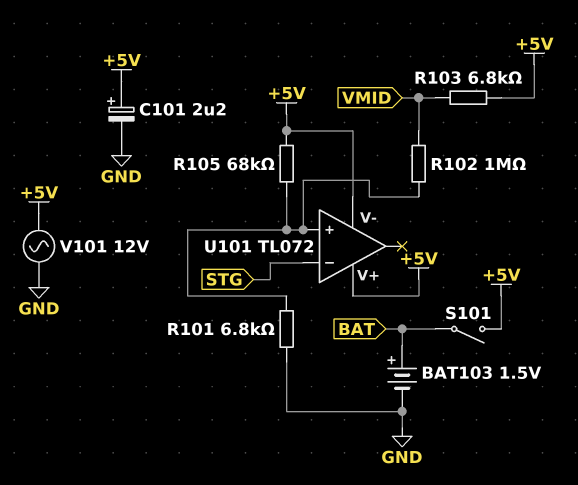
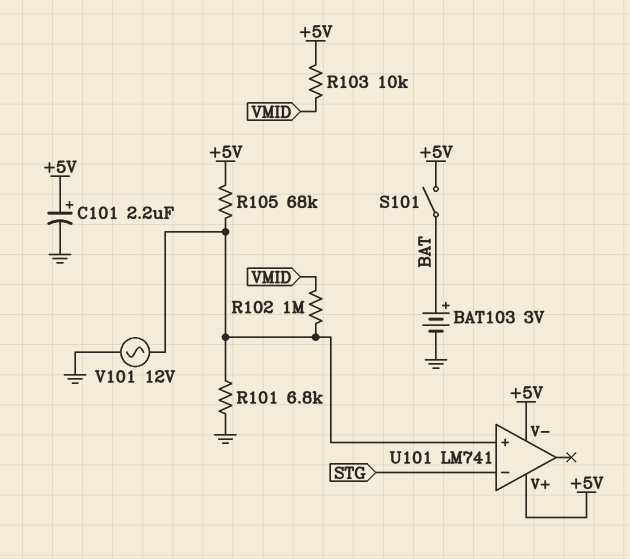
BAT103: 1.5V (plus BAT, minus GND) -> 3V (plus BAT, minus GND)
R103: 6.8k (+5V, VMID) -> 10k (+5V, VMID)
U101: TL072 -> LM741
V101: AC 12V (+5V, GND) -> AC 12V (GND, U101/in+)

